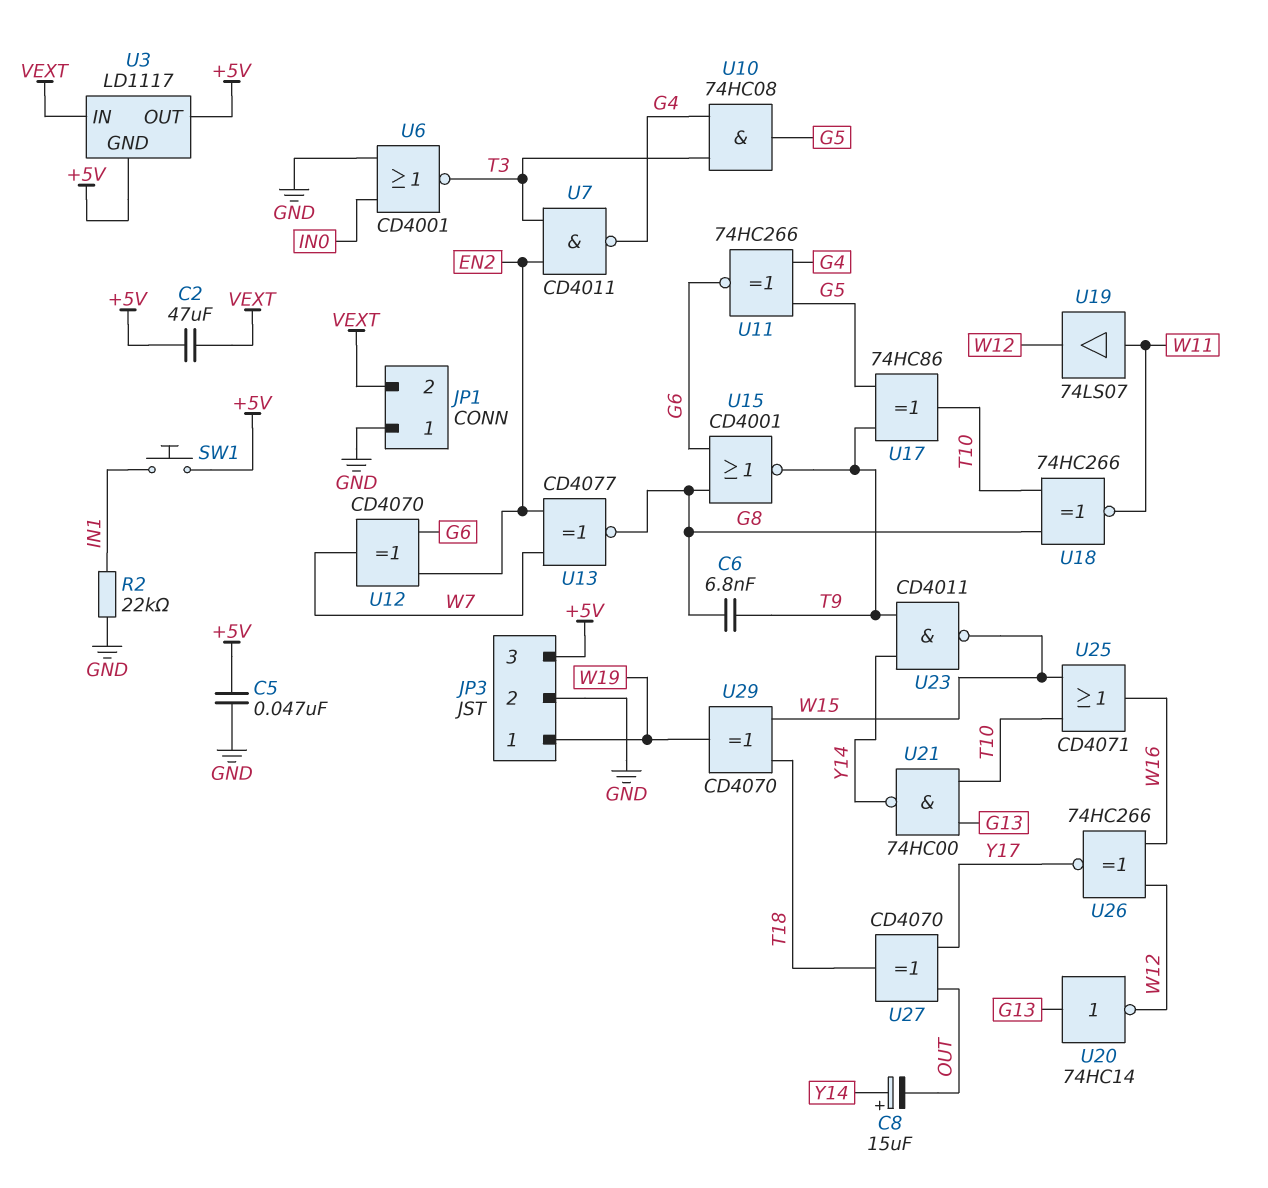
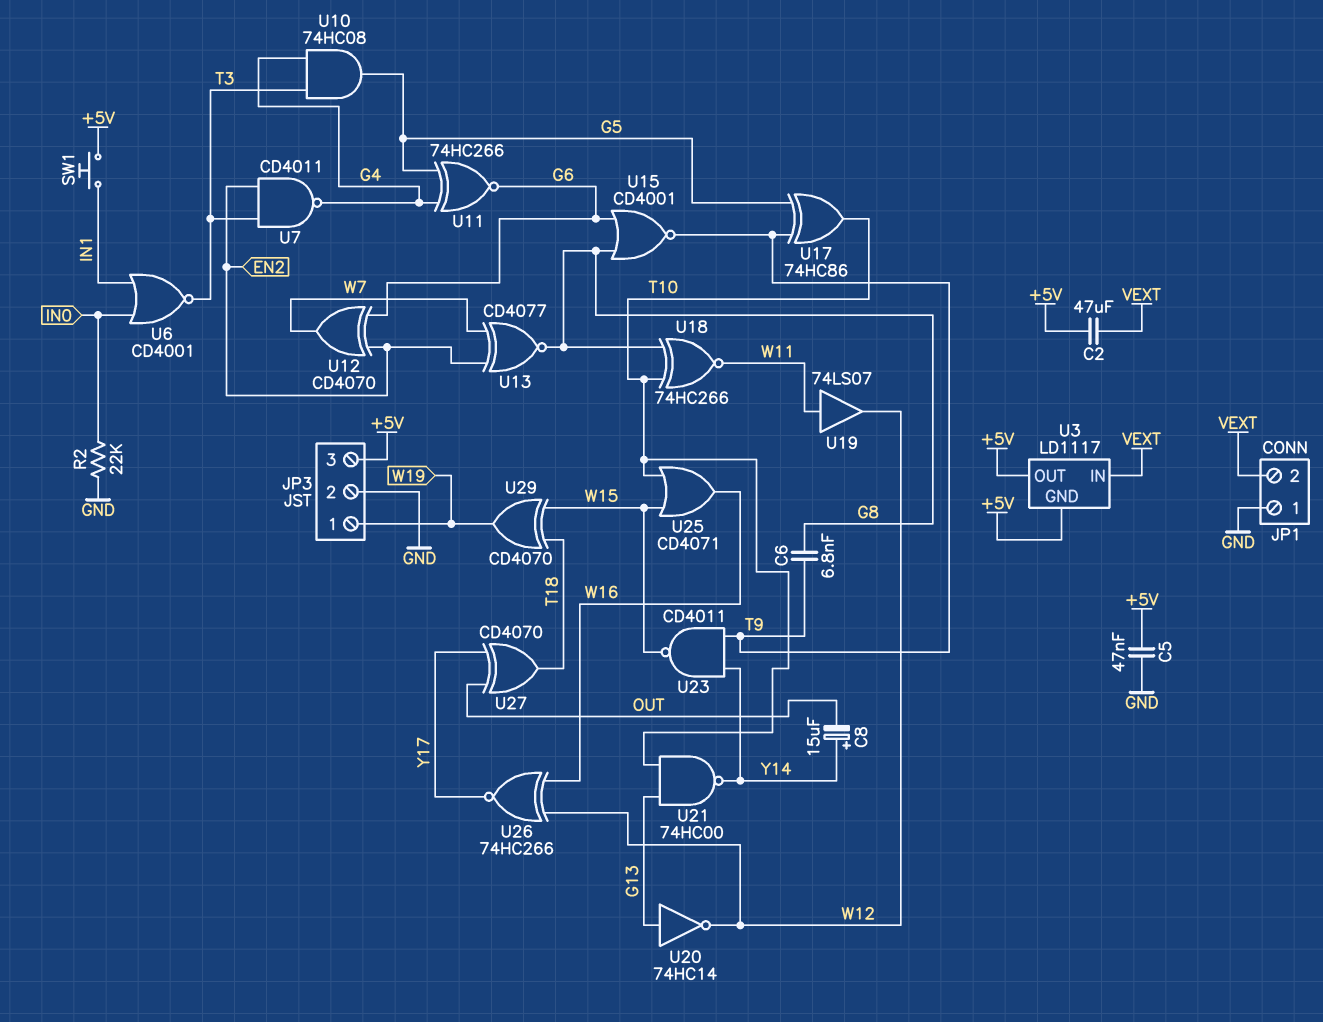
R2: 22k (GND, IN1) -> 22k (GND, IN0)
U6: NOR CD4001 (in GND, in IN0, out T3) -> NOR CD4001 (in IN0, in IN1, out T3)

